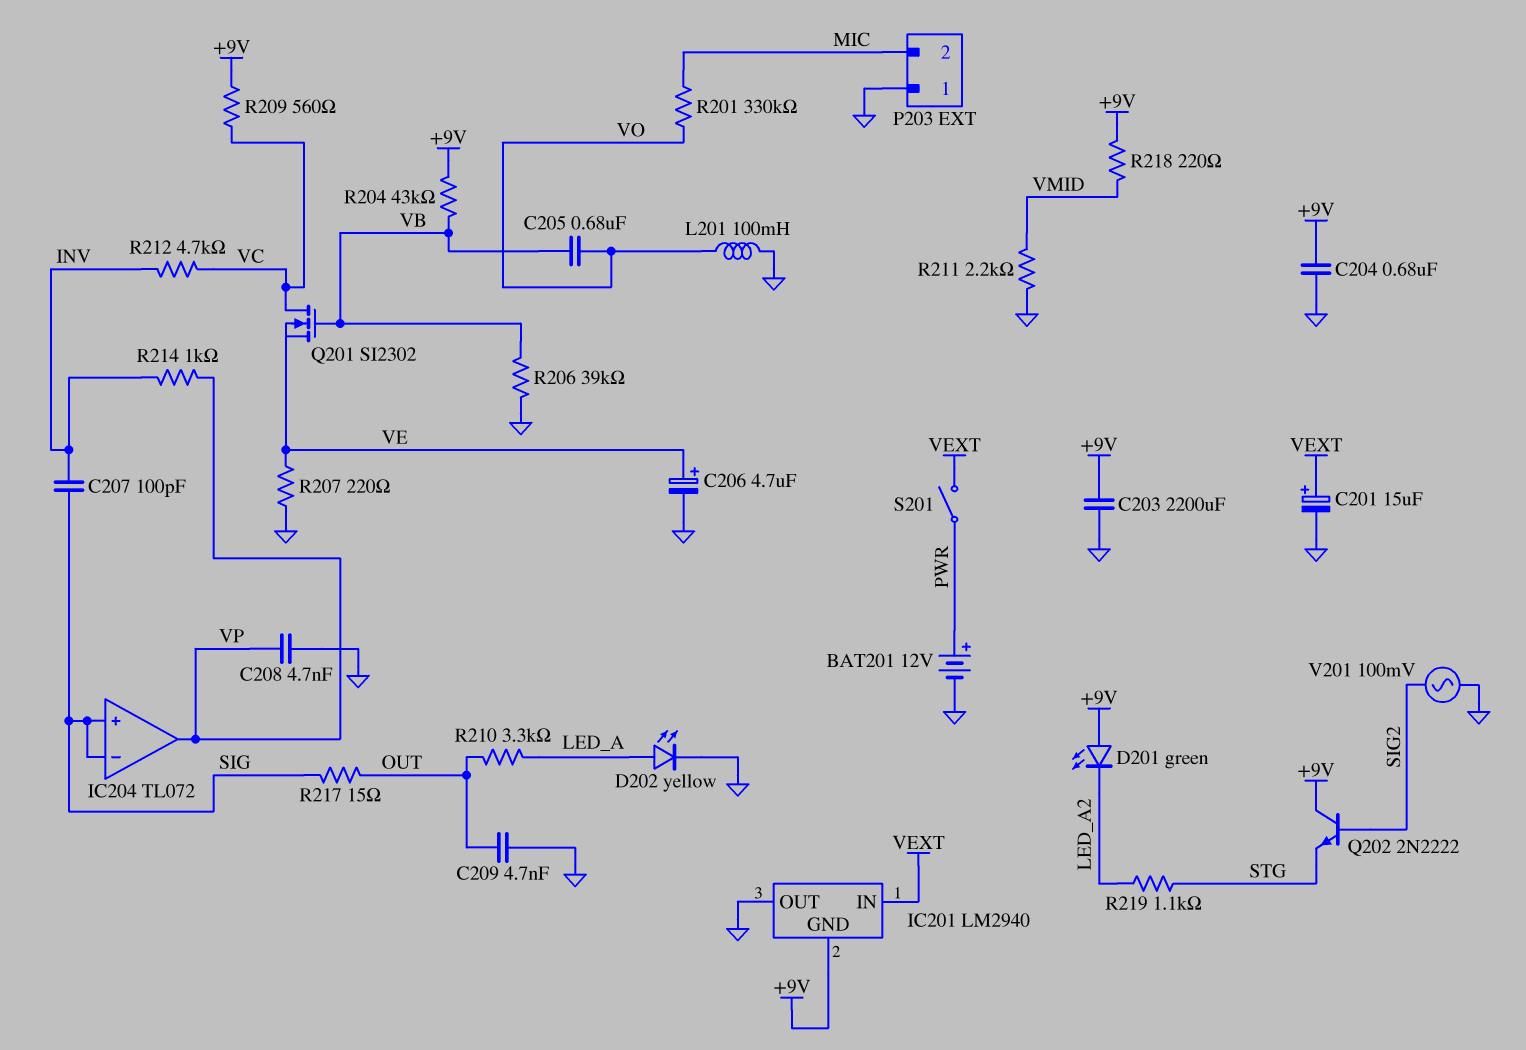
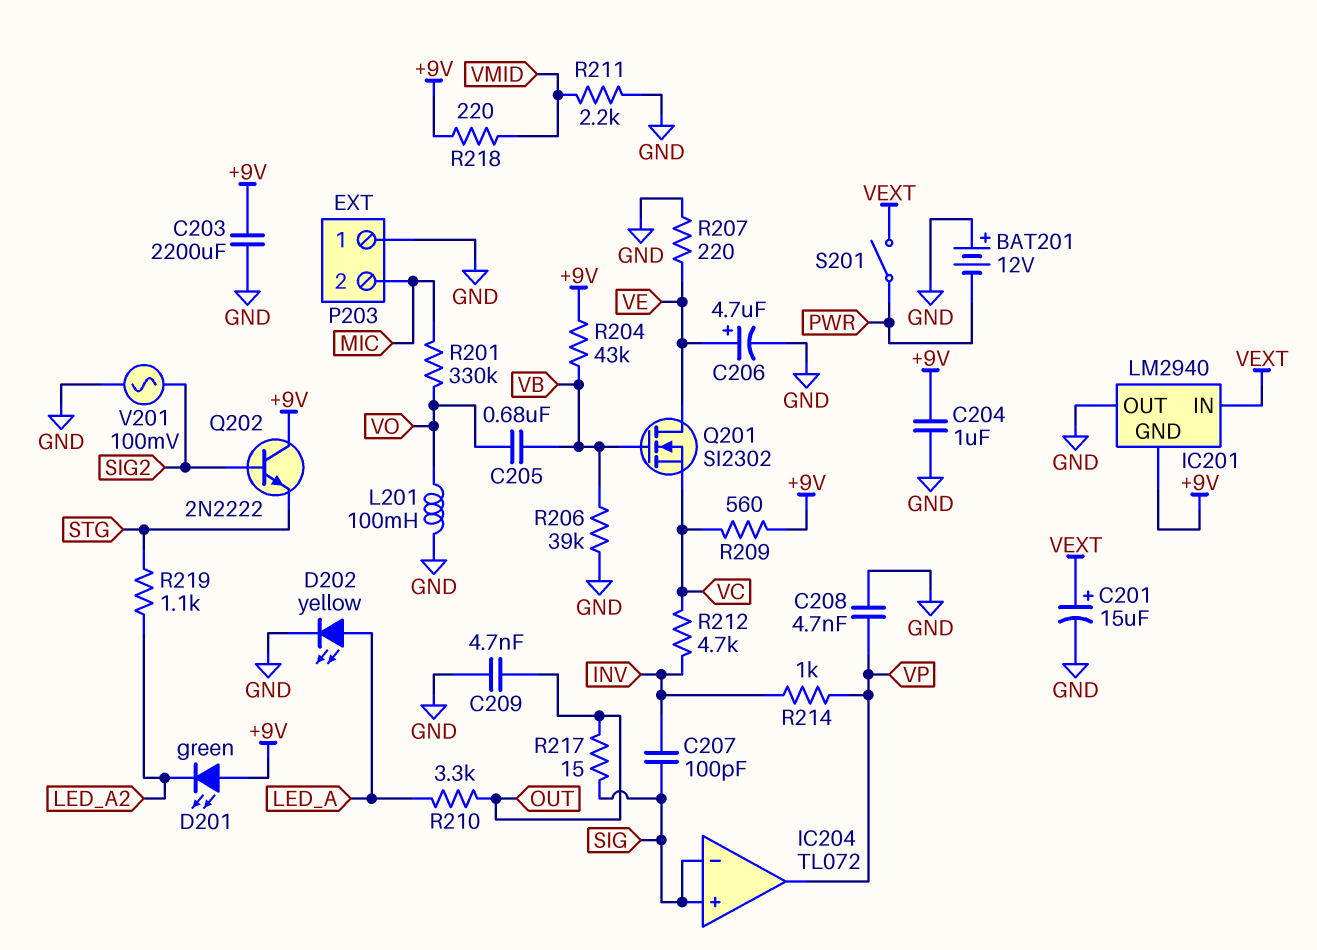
BAT201: 12V (plus PWR, minus GND) -> 12V (plus GND, minus PWR)
C204: 680nF (+9V, GND) -> 1uF (+9V, GND)
Q201: NMOS SI2302 (G VB, D VC, S VE) -> NMOS SI2302 (G VB, D VE, S VC)

